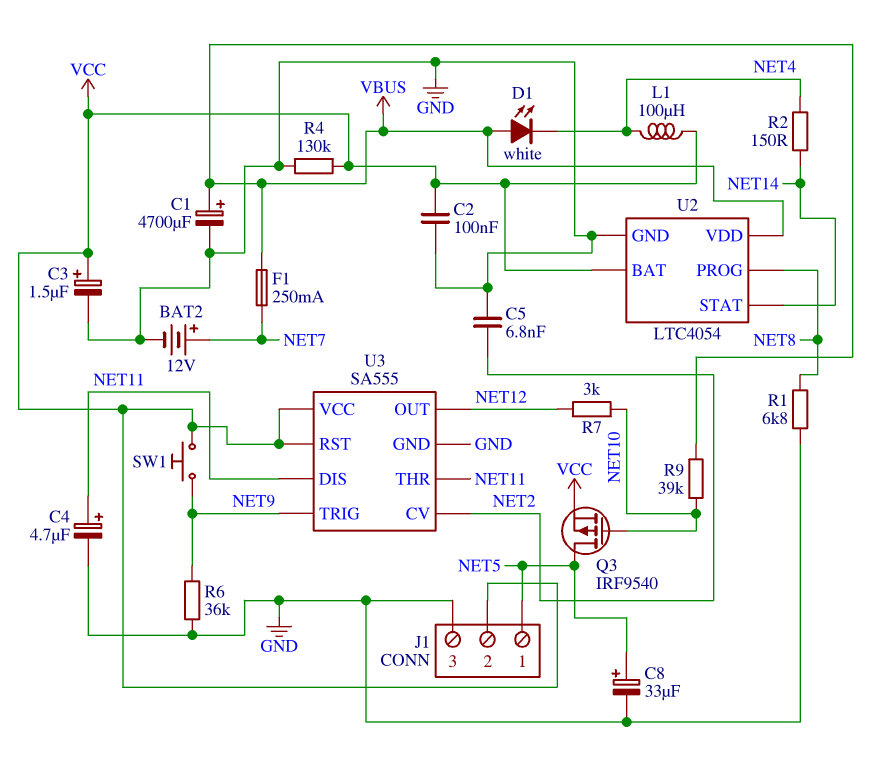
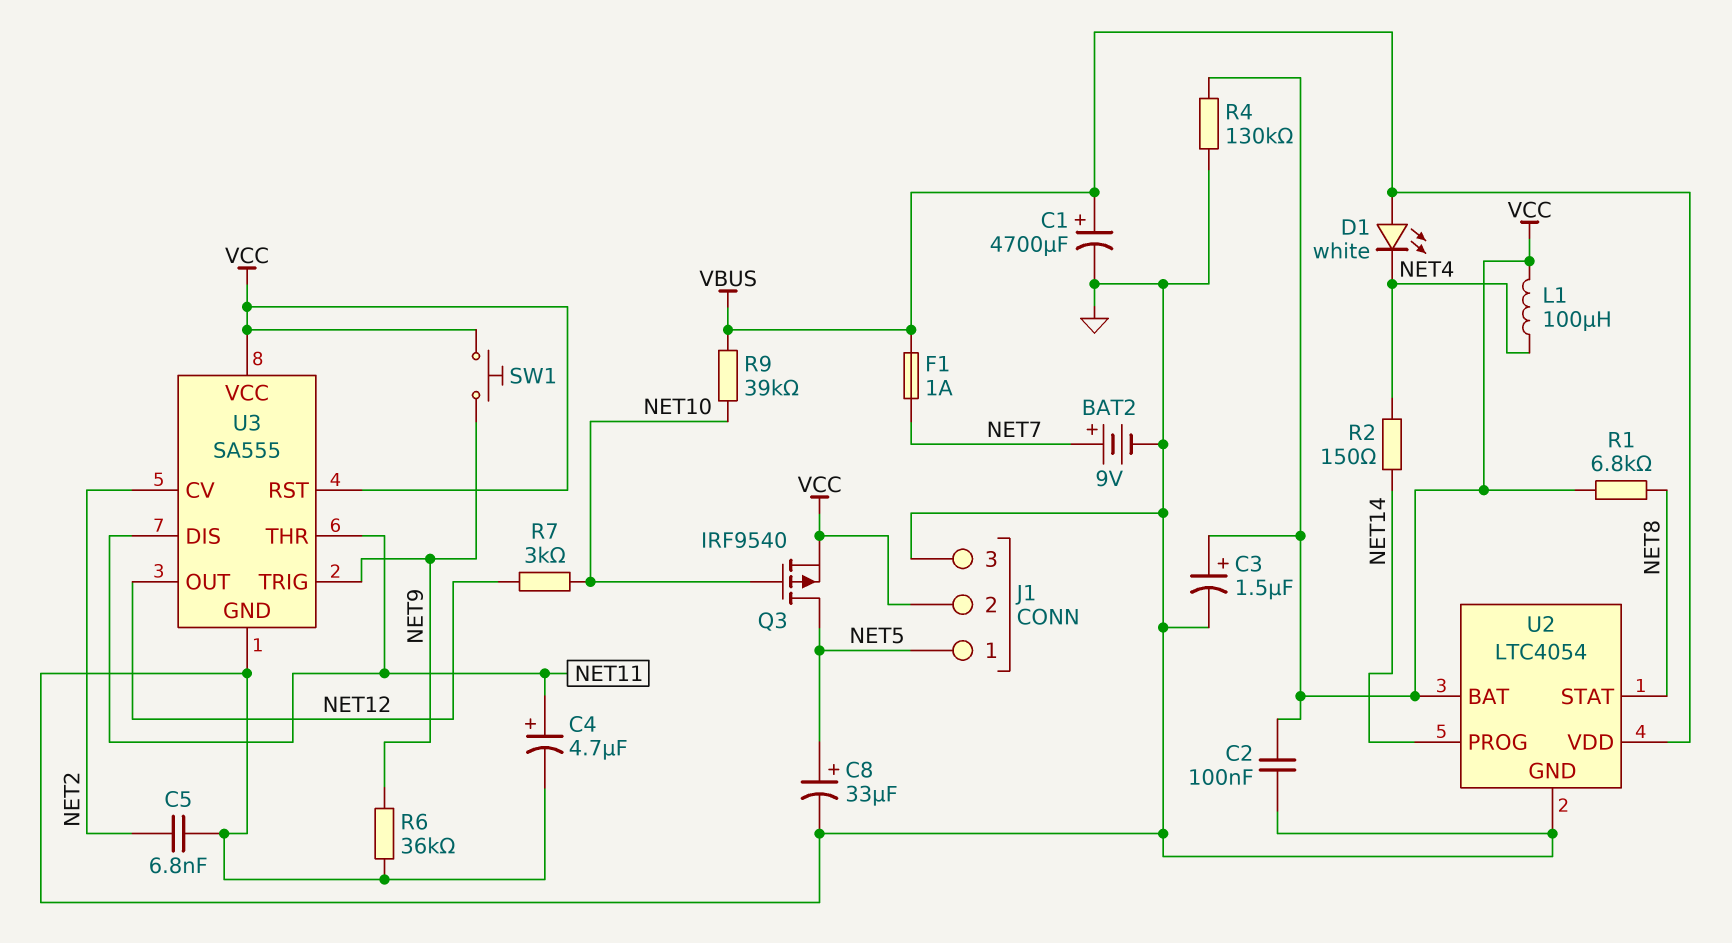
BAT2: 12V (plus NET7, minus GND) -> 9V (plus NET7, minus GND)
F1: 250mA (NET7, VBUS) -> 1A (NET7, VBUS)
R1: 6.8k (GND, NET8) -> 6.8k (NET8, VCC)
U2 pin PROG: NET8 -> NET14
U2 pin STAT: NET14 -> NET8

